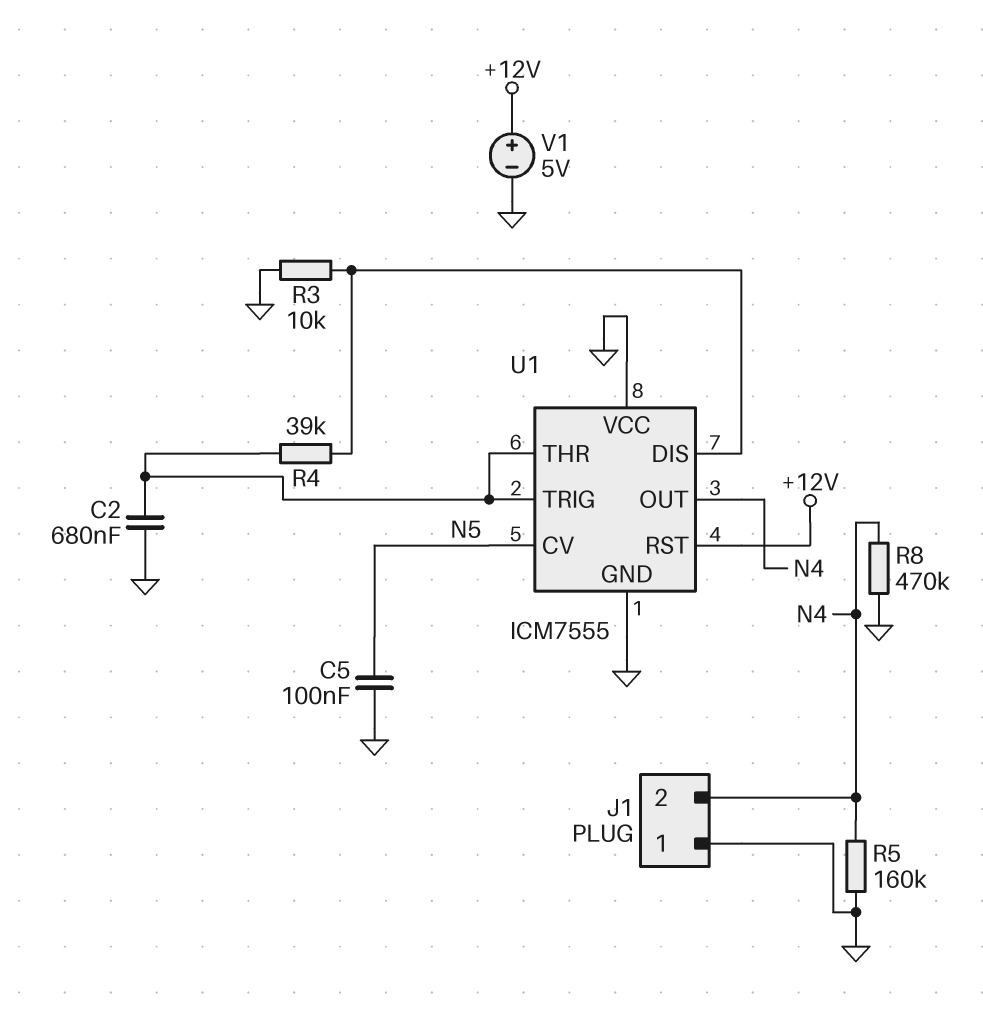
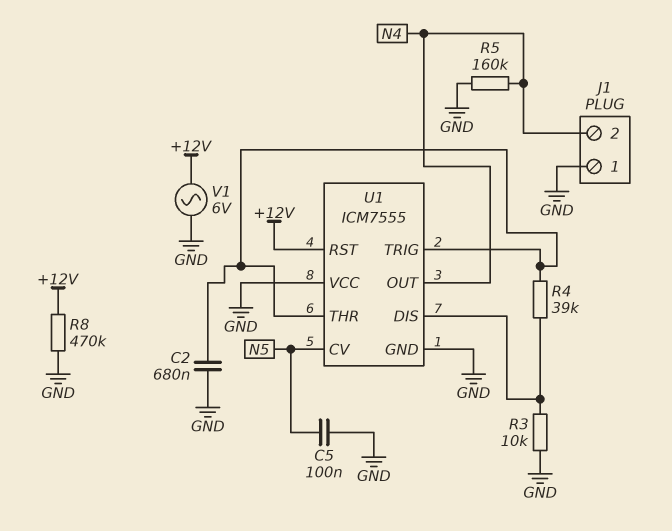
R8: 470k (GND, N4) -> 470k (+12V, GND)
V1: 5V (plus +12V, minus GND) -> AC 6V (+12V, GND)

